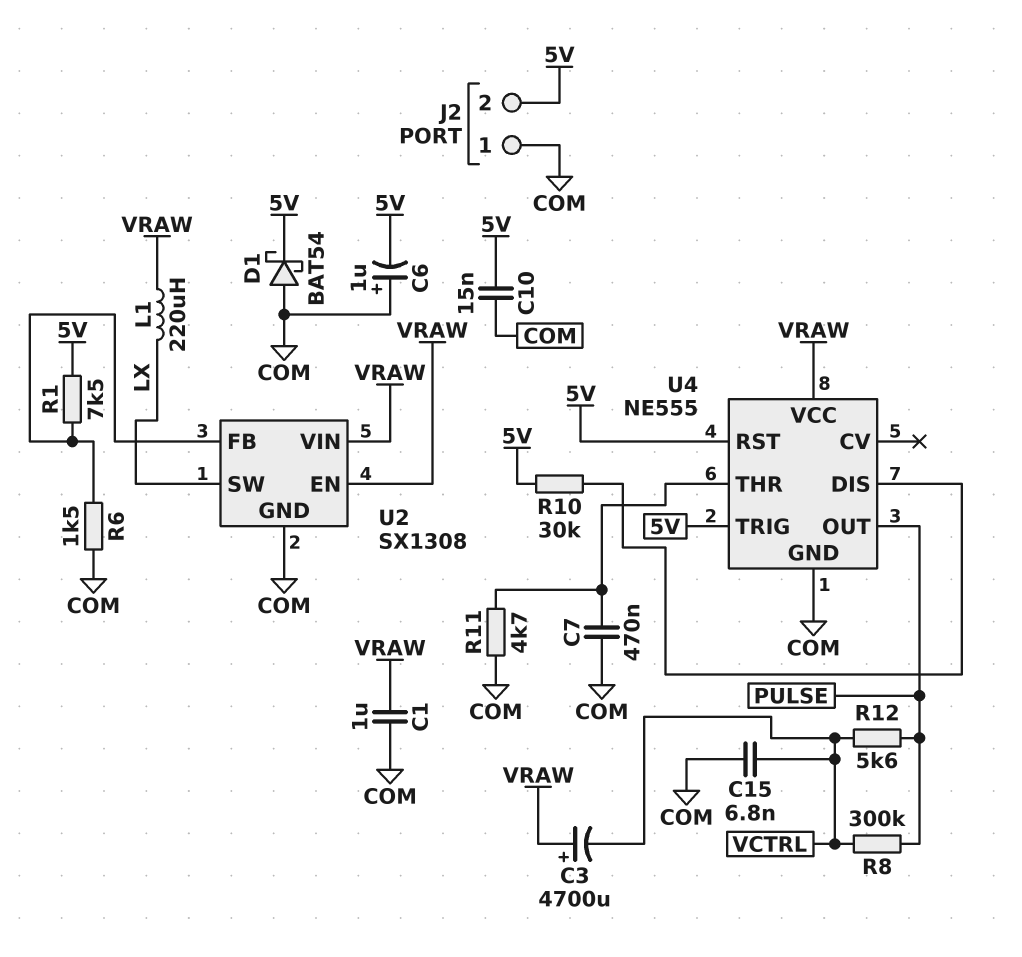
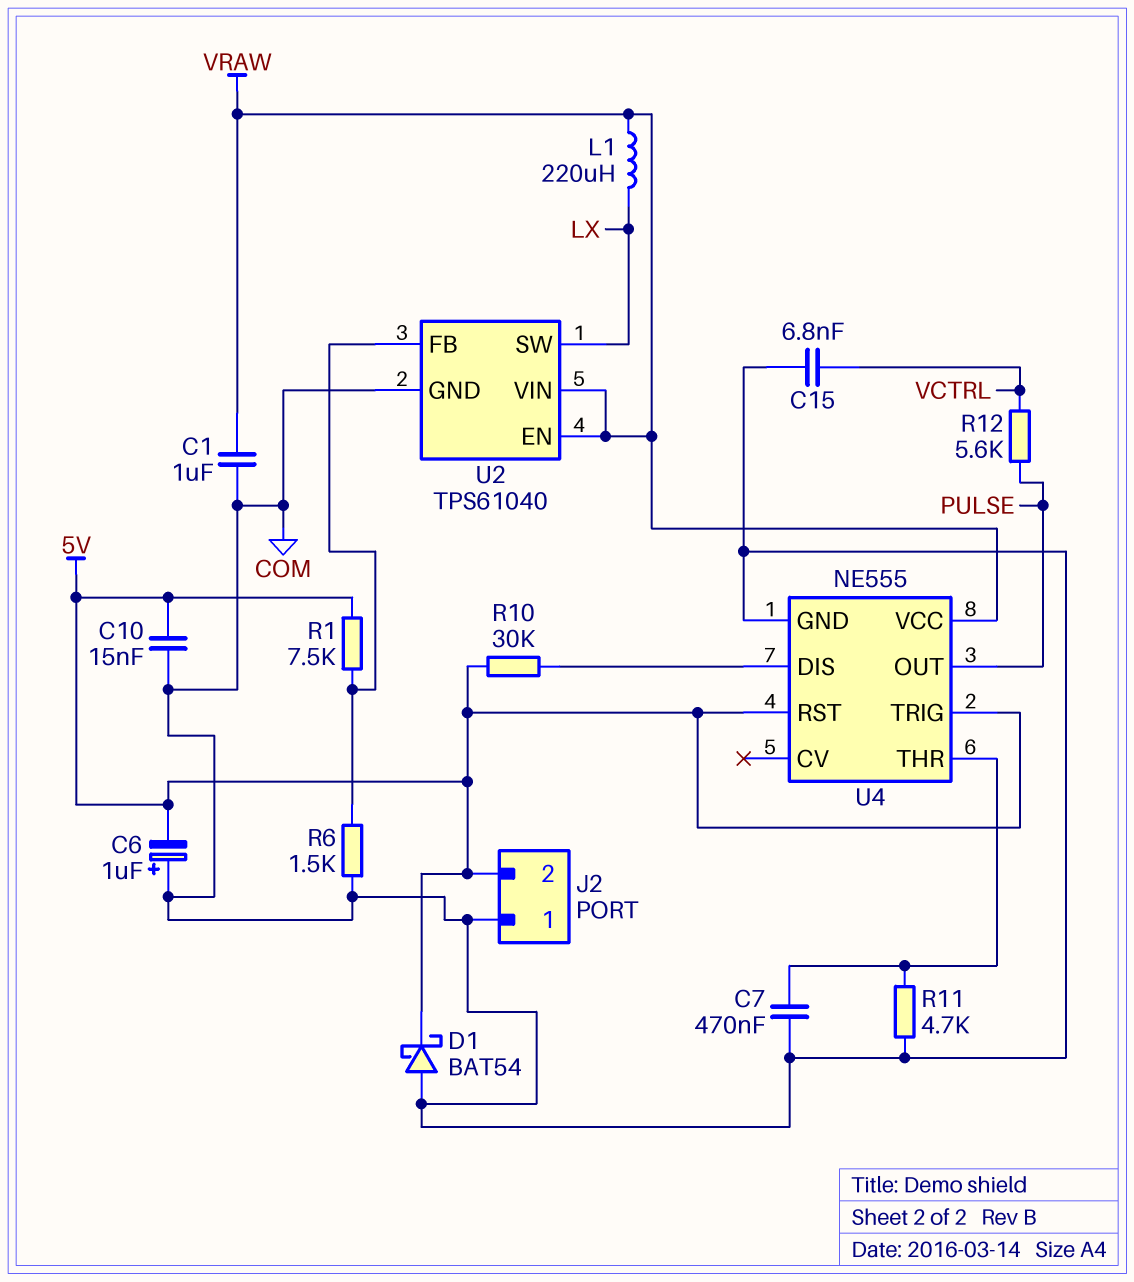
C3: 4700uF (plus VRAW, minus VCTRL) -> none
R8: 300k (PULSE, VCTRL) -> none
U2: SX1308 -> TPS61040

